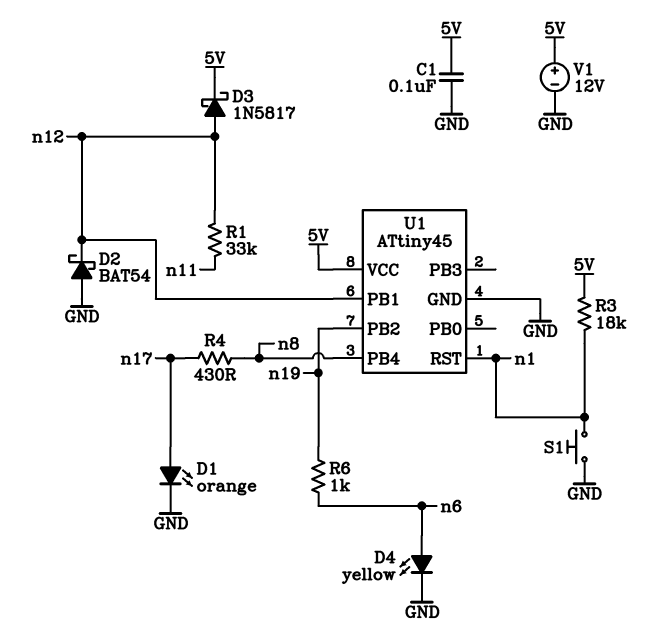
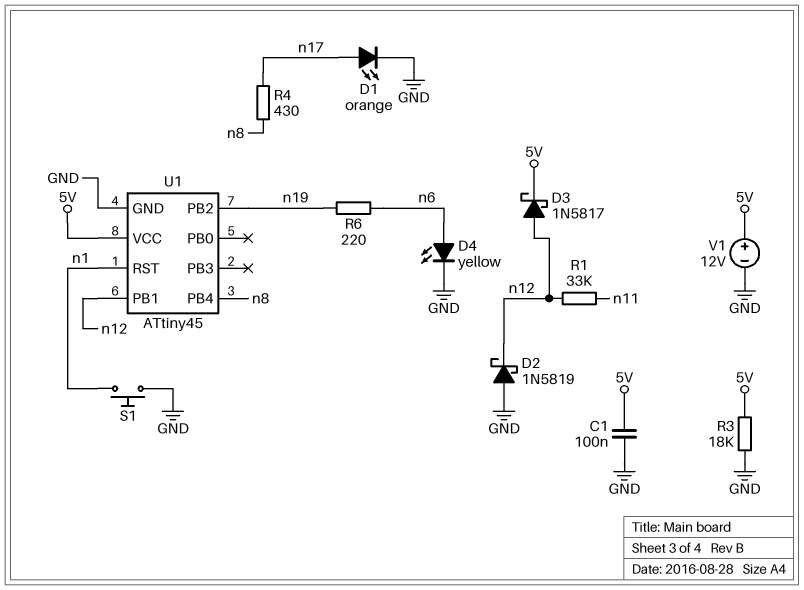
D2: schottky BAT54 (A GND, K n12) -> schottky 1N5819 (A GND, K n12)
R3: 18k (5V, n1) -> 18k (5V, GND)
R6: 1k (n6, n19) -> 220 (n6, n19)

